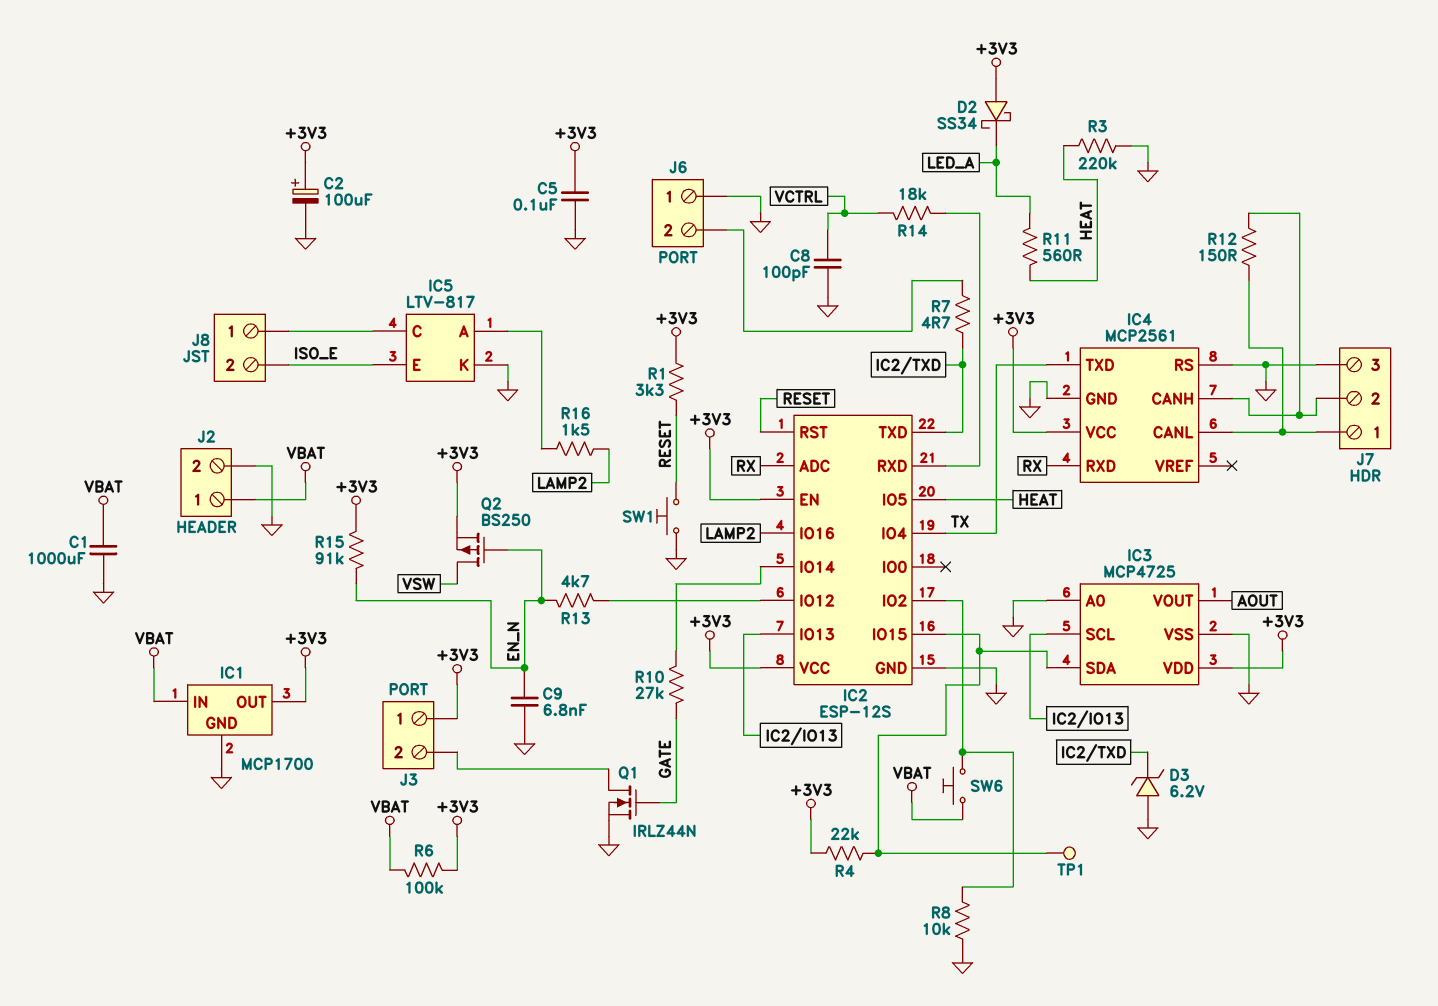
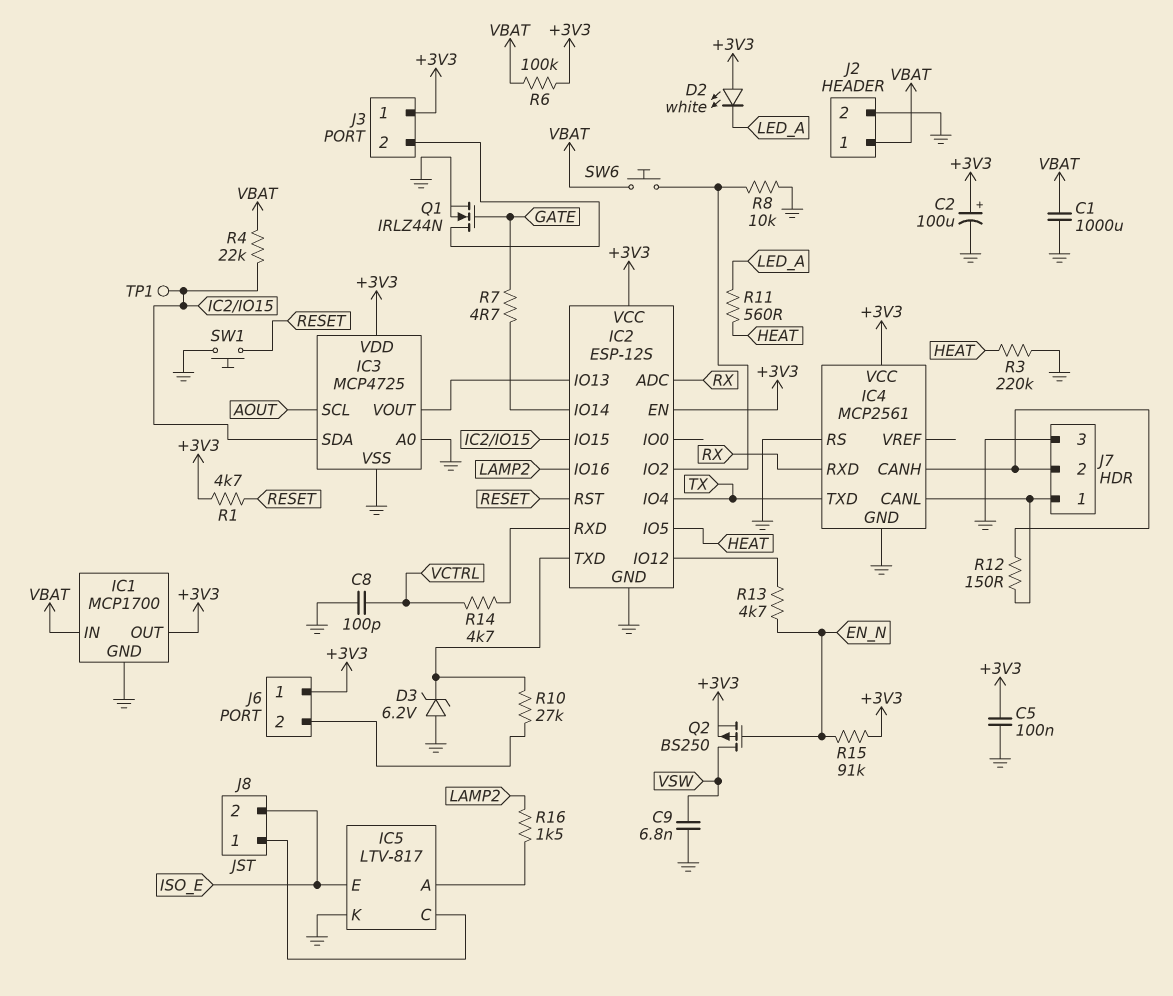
C9: 6.8nF (EN_N, GND) -> 6.8nF (GND, VSW)
D2: schottky SS34 (A +3V3, K LED_A) -> LED white (A +3V3, K LED_A)
IC3 pin SCL: IC2/IO13 -> AOUT
IC3 pin VOUT: AOUT -> IC2/IO13
J6 pin 1: GND -> +3V3
R1: 3.3k (+3V3, RESET) -> 4.7k (+3V3, RESET)
R4: 22k (+3V3, IC2/IO15) -> 22k (IC2/IO15, VBAT)
R7: 4.7 (IC2/TXD, J6/2) -> 4.7 (GATE, IC2/IO14)
R10: 27k (GATE, IC2/IO14) -> 27k (IC2/TXD, J6/2)
R14: 18k (IC2/RXD, VCTRL) -> 4.7k (IC2/RXD, VCTRL)

